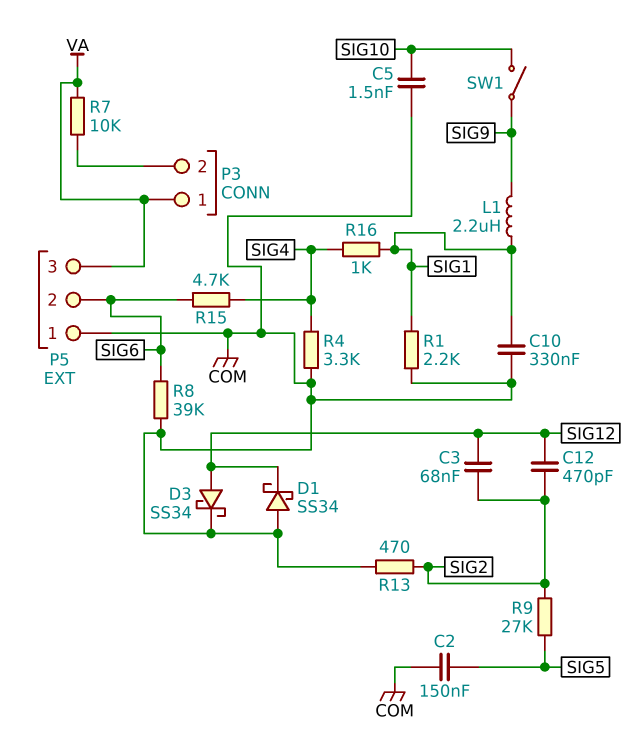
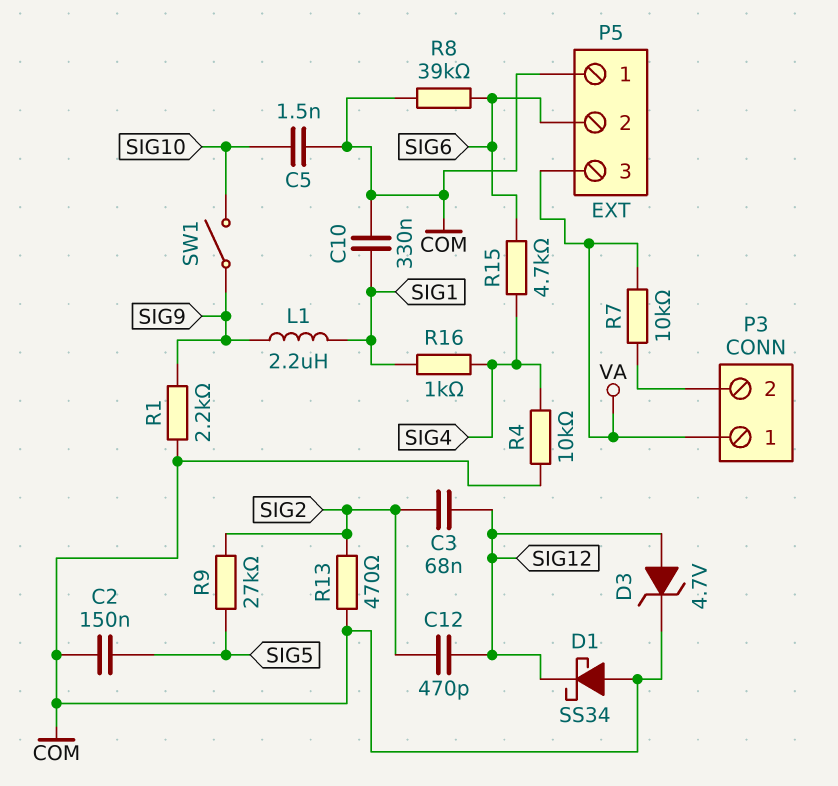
D3: schottky SS34 (A SIG12, K COM) -> zener 4.7V (A SIG12, K COM)
R1: 2.2k (COM, SIG1) -> 2.2k (COM, SIG9)
R4: 3.3k (COM, SIG4) -> 10k (COM, SIG4)

